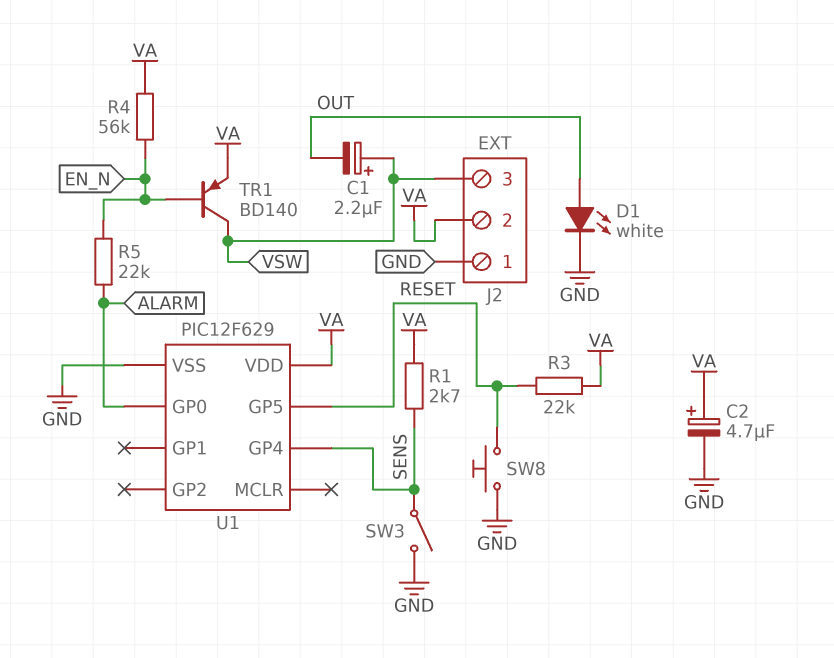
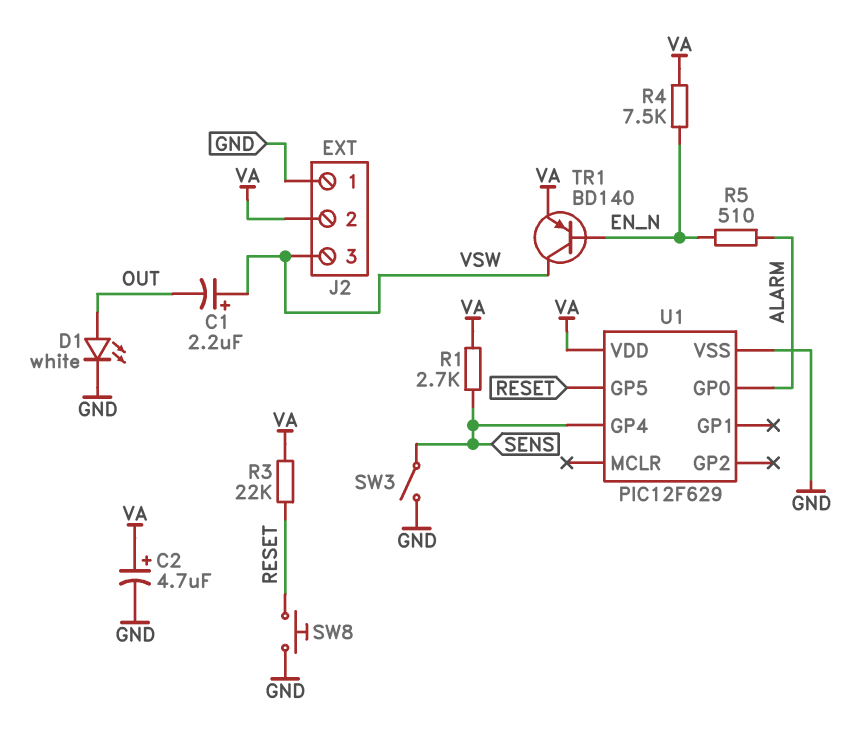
R4: 56k (EN_N, VA) -> 7.5k (EN_N, VA)
R5: 22k (ALARM, EN_N) -> 510 (ALARM, EN_N)

